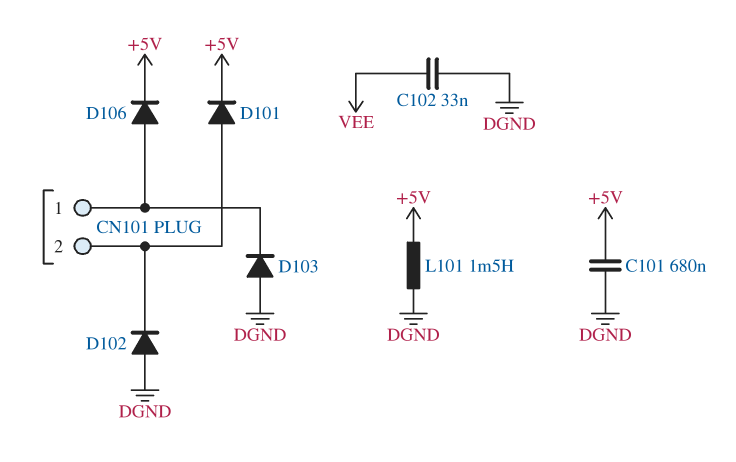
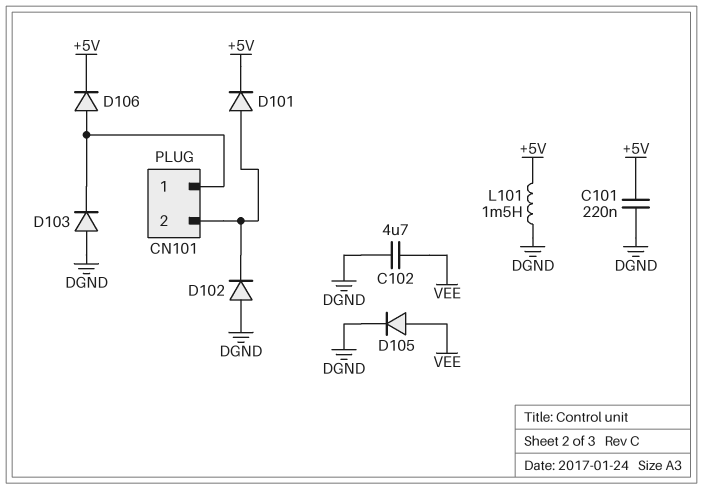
C101: 680nF (+5V, DGND) -> 220nF (+5V, DGND)
C102: 33nF (DGND, VEE) -> 4.7uF (DGND, VEE)
D105: none -> diode (A VEE, K DGND)

